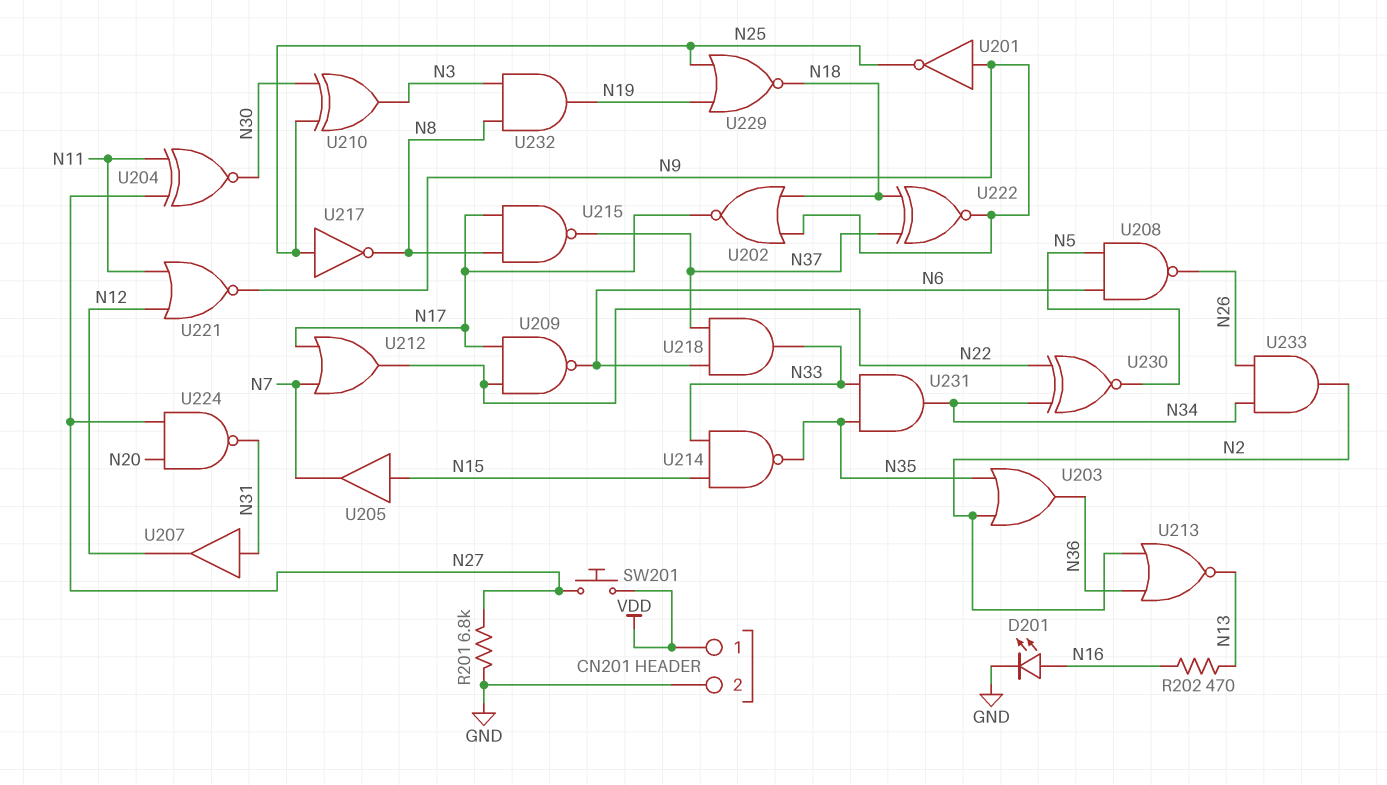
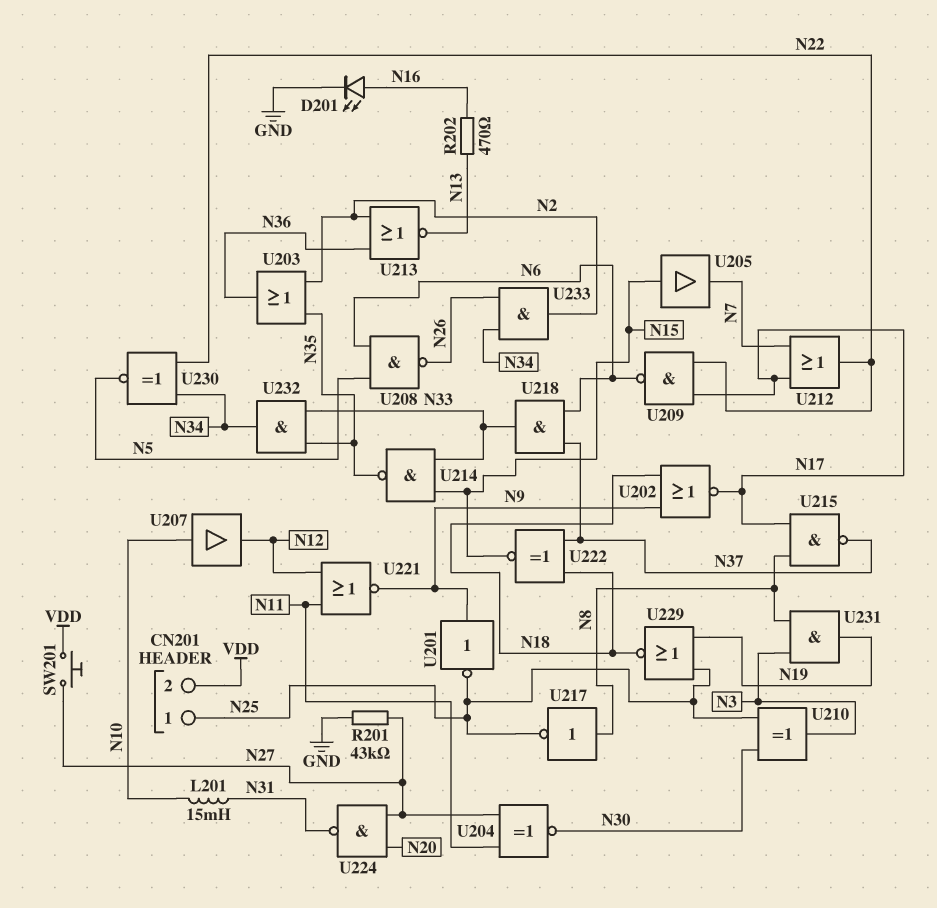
CN201 pin 1: VDD -> N25
CN201 pin 2: GND -> VDD
L201: none -> 15mH (N10, N31)
R201: 6.8k (GND, N27) -> 43k (GND, N27)
U207: buffer (in N31, out N12) -> buffer (in N10, out N12)
U217: NOT (in N25, out N8) -> NOT (in N8, out N25)
U222: XNOR (in N18, in N37, out N9) -> XNOR (in N18, in N37, out N15)
U231: AND (in N33, in N35, out N34) -> AND (in N3, in N8, out N19)
U232: AND (in N3, in N8, out N19) -> AND (in N33, in N35, out N34)

